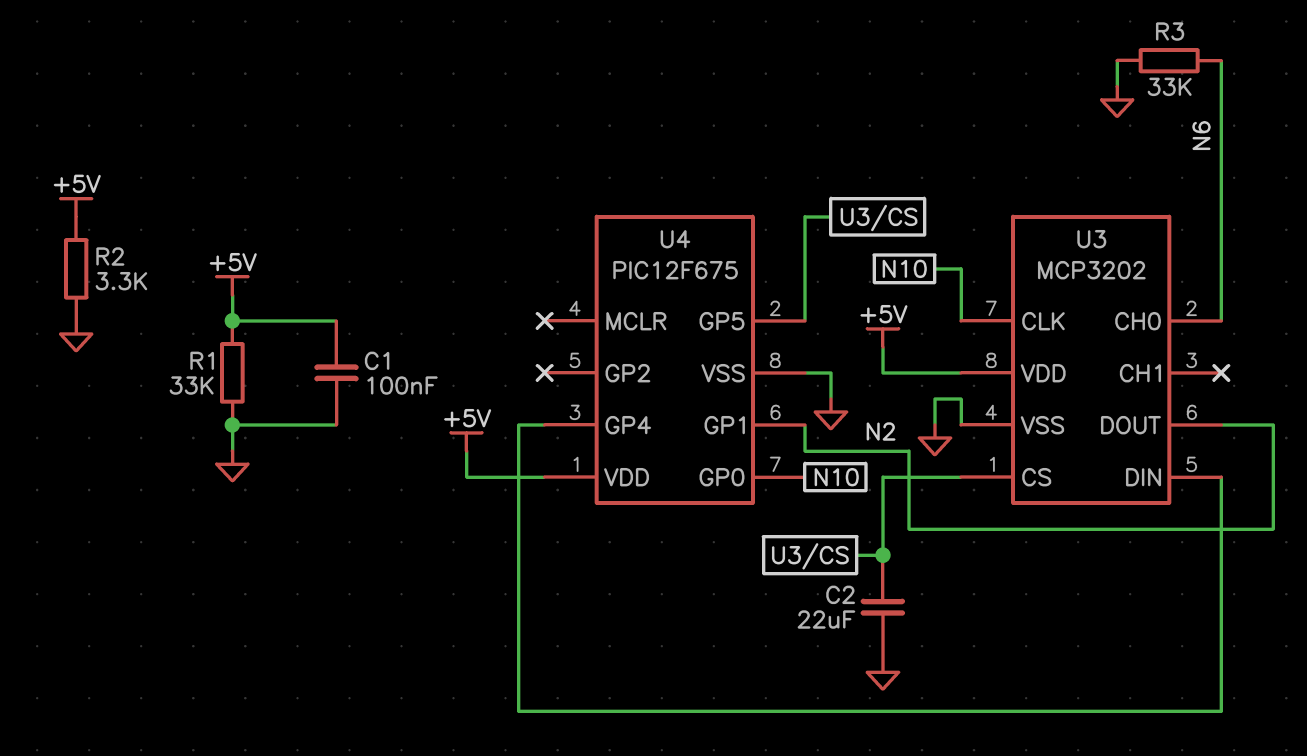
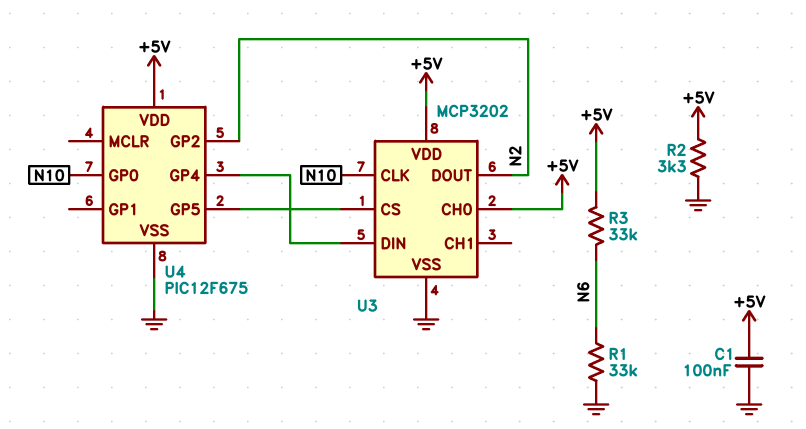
C2: 22uF (GND, U3/CS) -> none
R1: 33k (+5V, GND) -> 33k (GND, N6)
R3: 33k (GND, N6) -> 33k (+5V, N6)
U3 pin CH0: N6 -> +5V
U4 pin GP1: N2 -> none
U4 pin GP2: none -> N2

